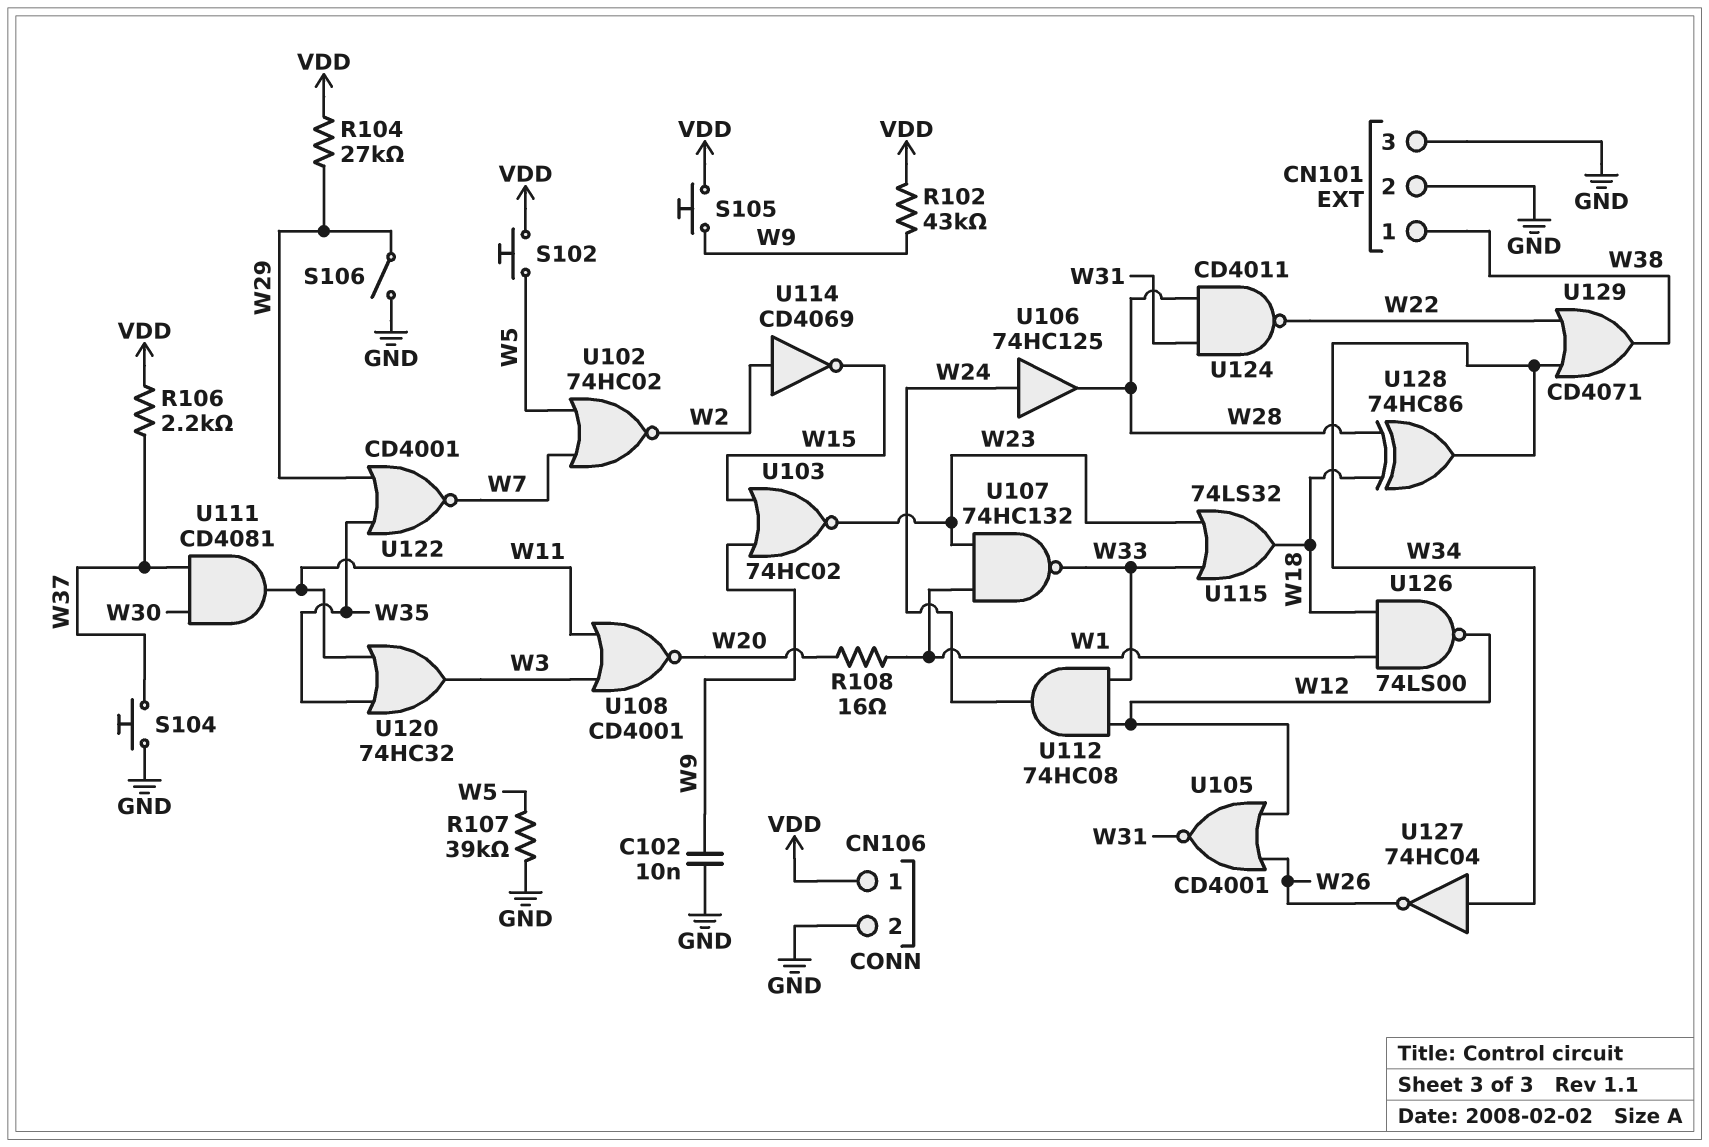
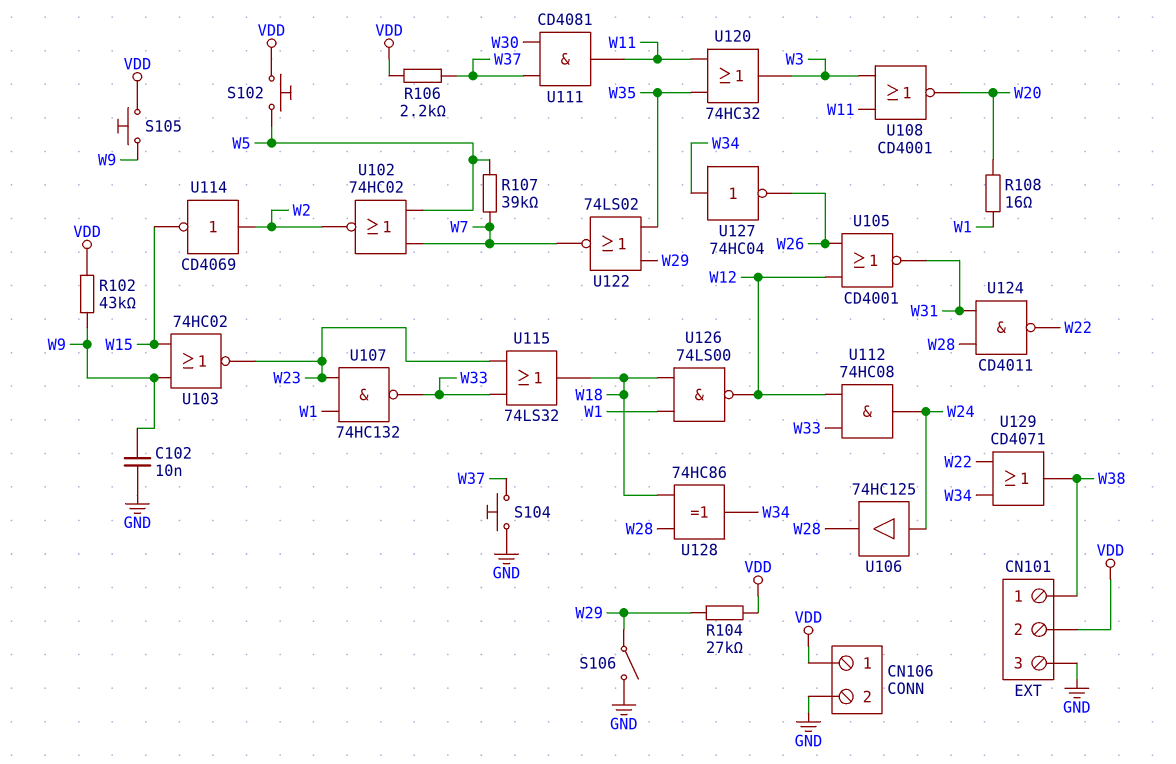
CN101 pin 2: GND -> VDD
R107: 39k (GND, W5) -> 39k (W5, W7)
U122: NOR CD4001 (in W29, in W35, out W7) -> NOR 74LS02 (in W29, in W35, out W7)

